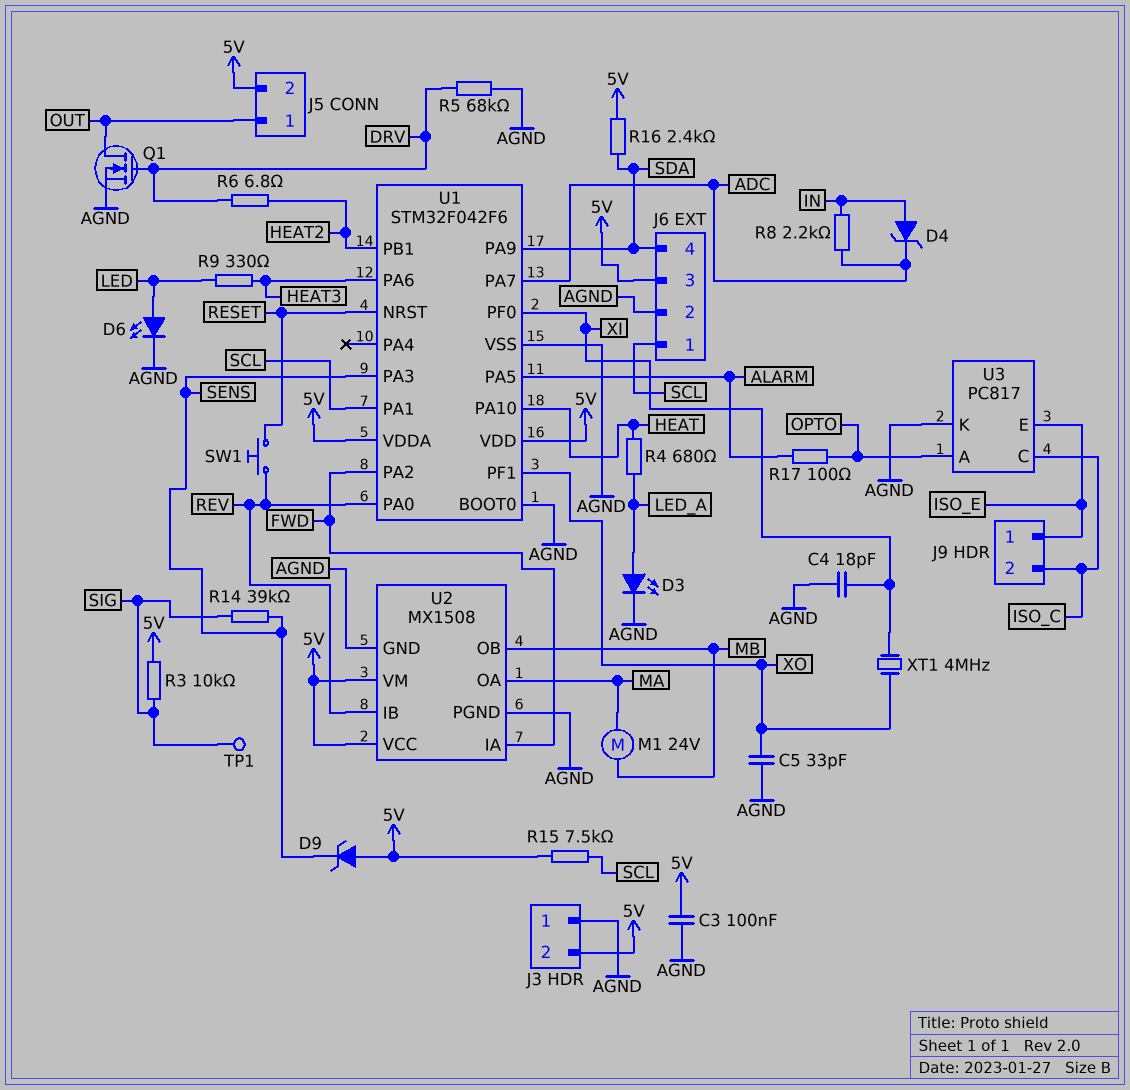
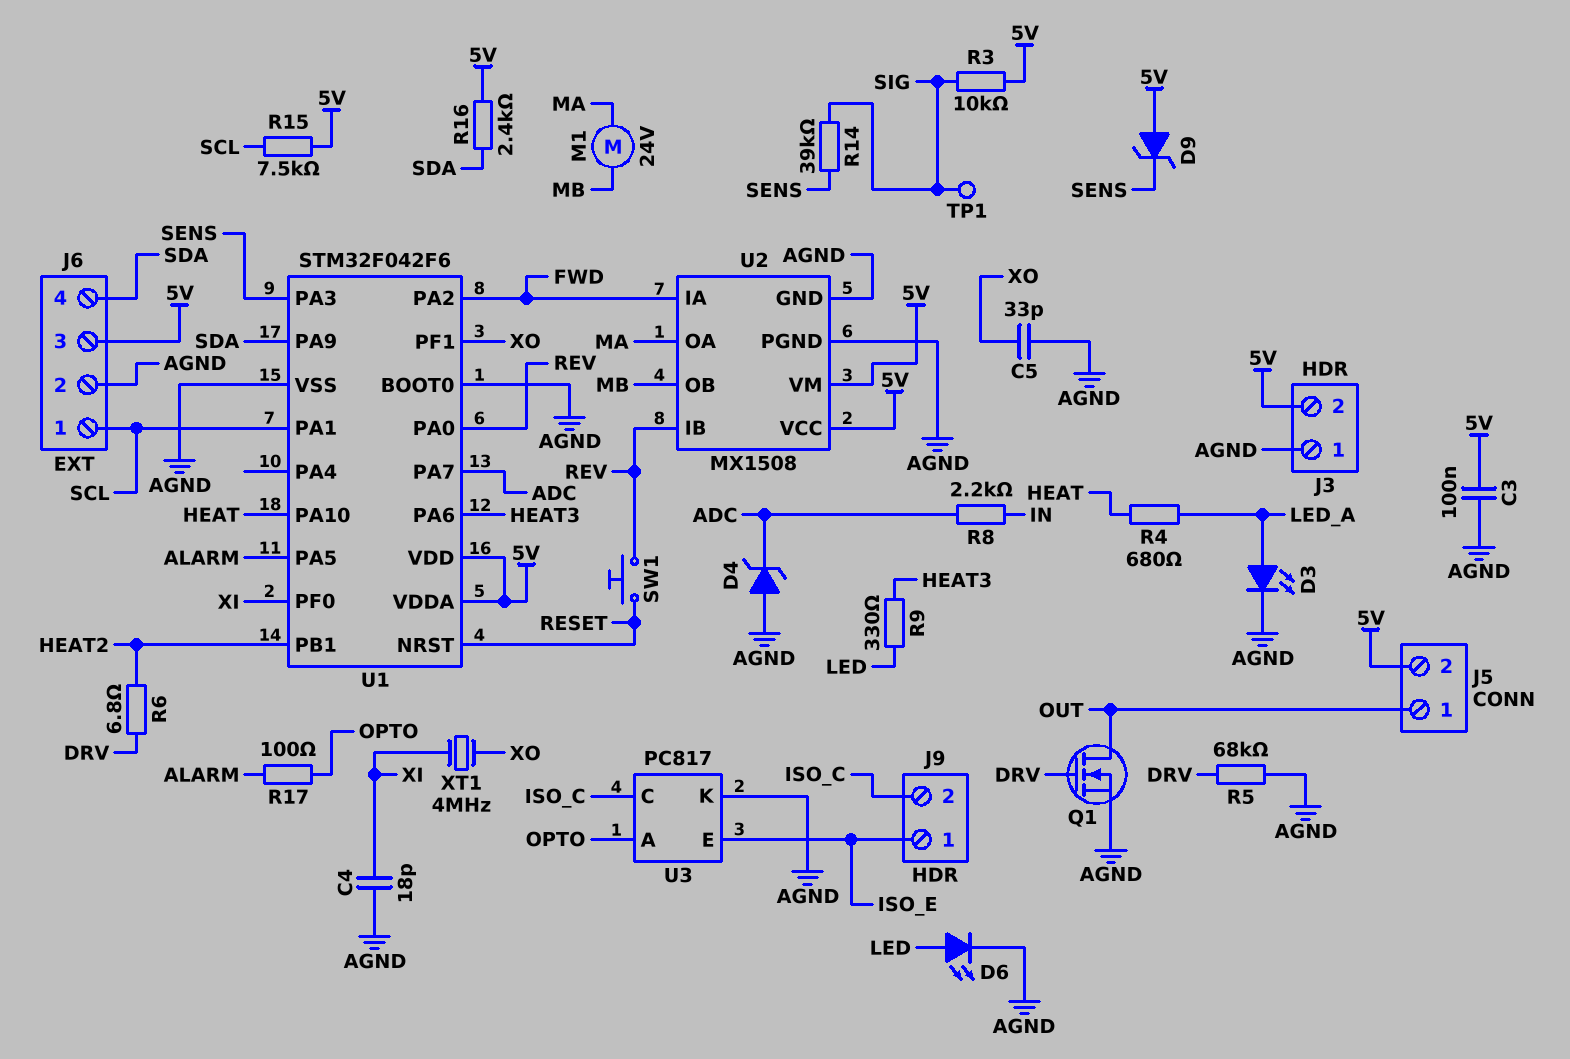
D4: zener (A IN, K ADC) -> zener (A AGND, K ADC)

